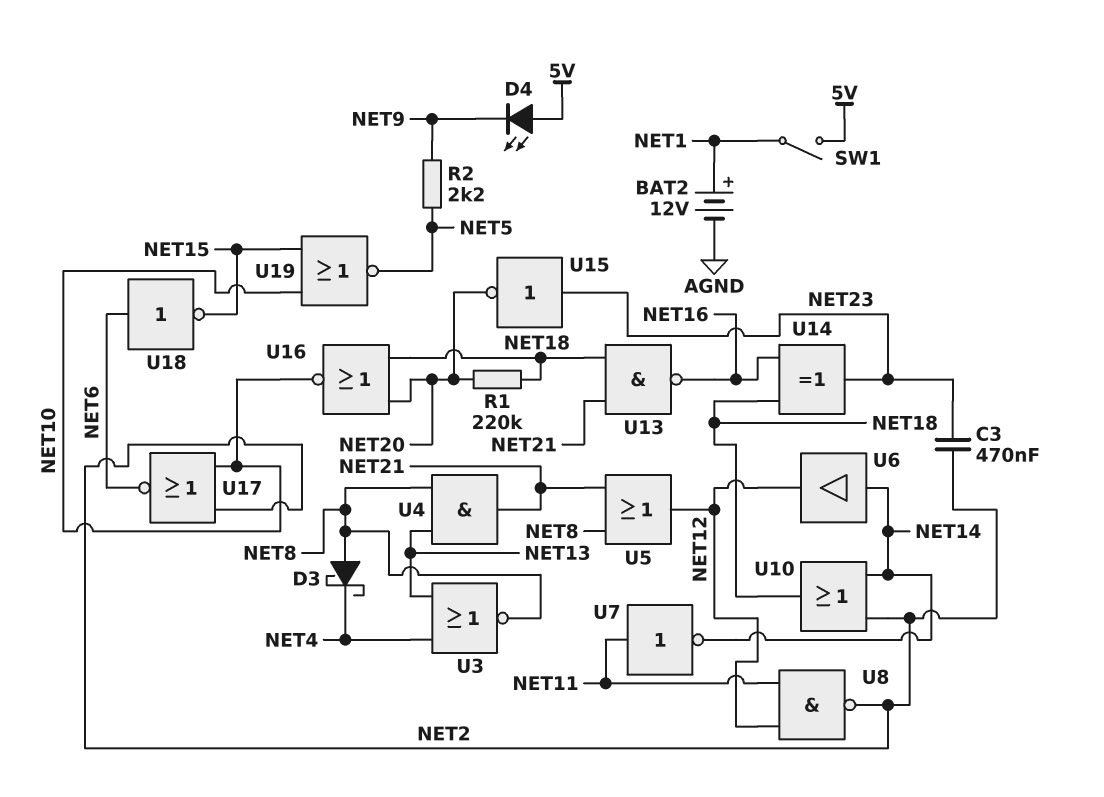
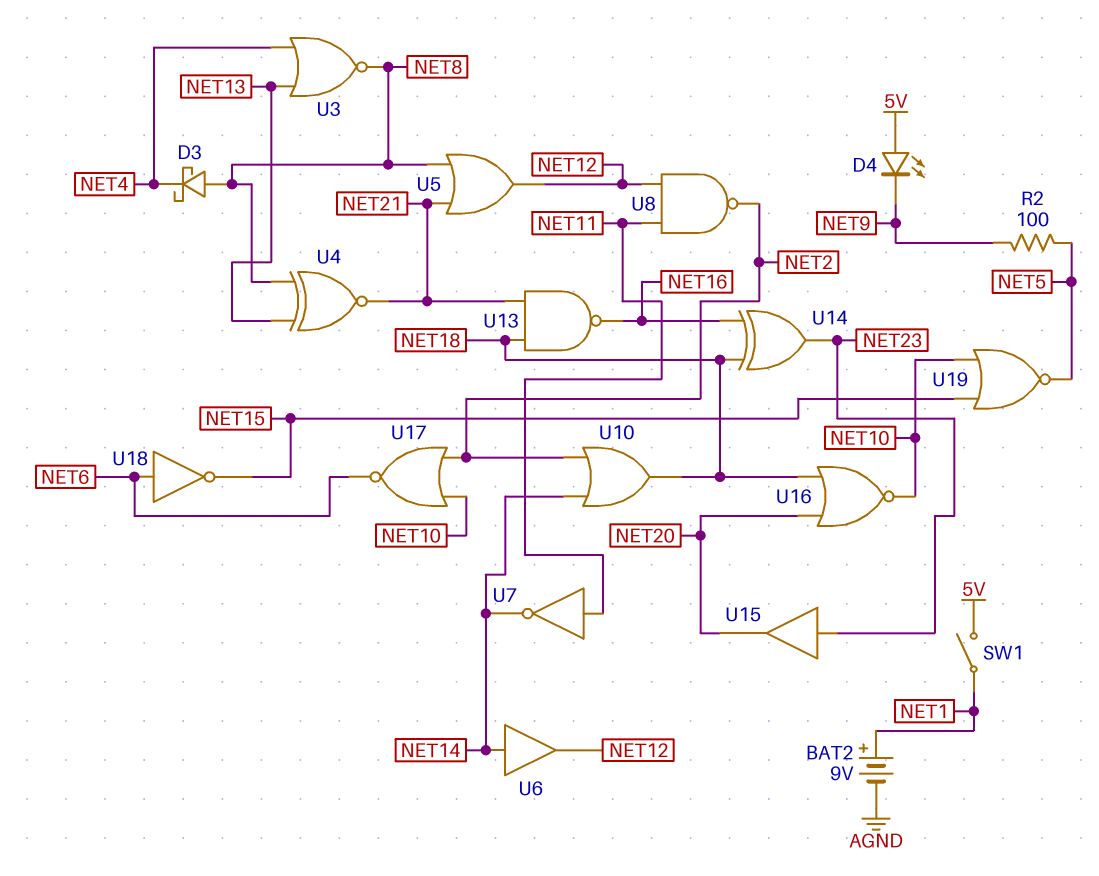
BAT2: 12V (plus NET1, minus AGND) -> 9V (plus NET1, minus AGND)
C3: 470nF (NET2, NET23) -> none
R1: 220k (NET18, NET20) -> none
R2: 2.2k (NET5, NET9) -> 100 (NET5, NET9)
U4: AND (in NET8, in NET13, out NET21) -> XNOR (in NET8, in NET13, out NET21)
U15: NOT (in NET23, out NET20) -> buffer (in NET23, out NET20)

